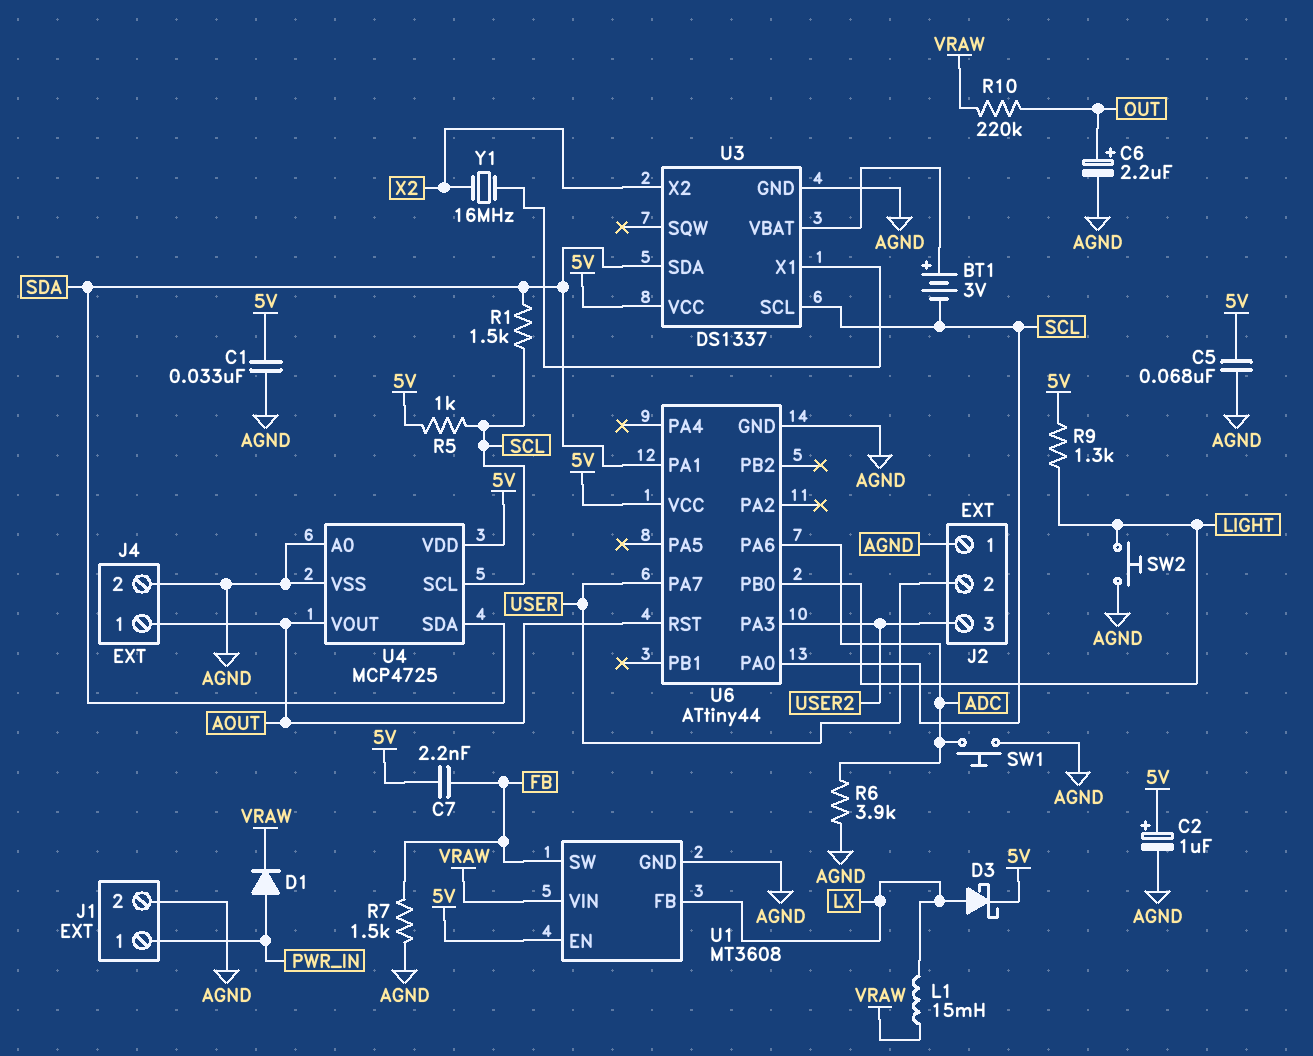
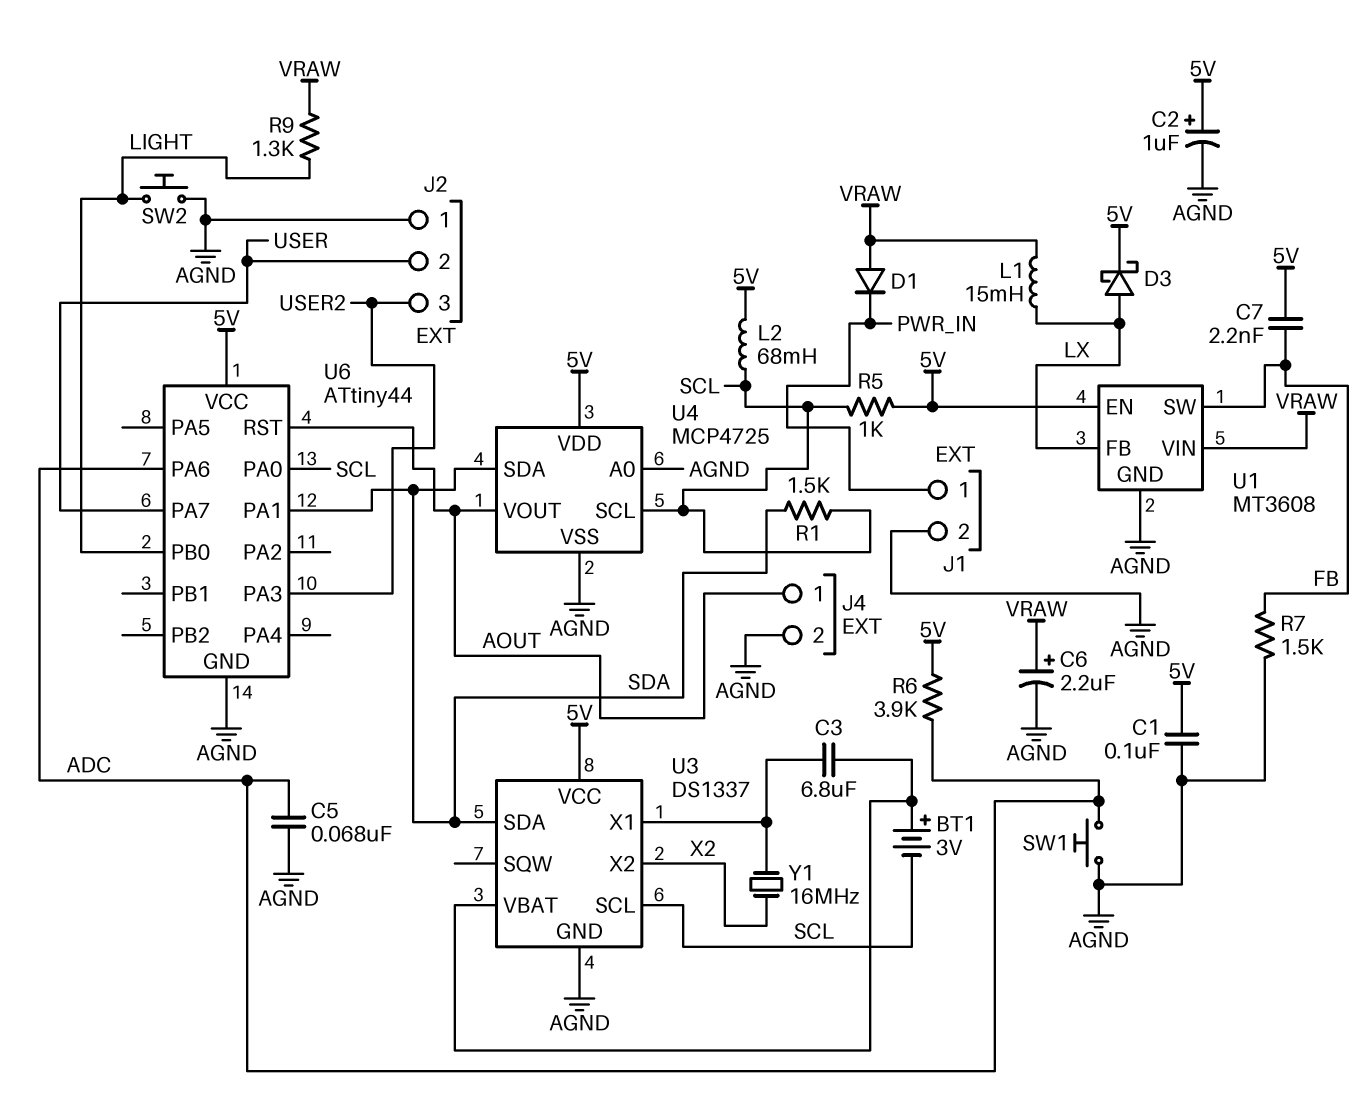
C1: 33nF (5V, AGND) -> 100nF (5V, AGND)
C3: none -> 6.8uF (U3/VBAT, U3/X1)
C5: 68nF (5V, AGND) -> 68nF (ADC, AGND)
C6: 2.2uF (plus OUT, minus AGND) -> 2.2uF (plus VRAW, minus AGND)
D1: diode (A PWR_IN, K VRAW) -> diode (A VRAW, K PWR_IN)
L2: none -> 68mH (5V, SCL)
R6: 3.9k (ADC, AGND) -> 3.9k (5V, ADC)
R9: 1.3k (5V, LIGHT) -> 1.3k (LIGHT, VRAW)
R10: 220k (OUT, VRAW) -> none

